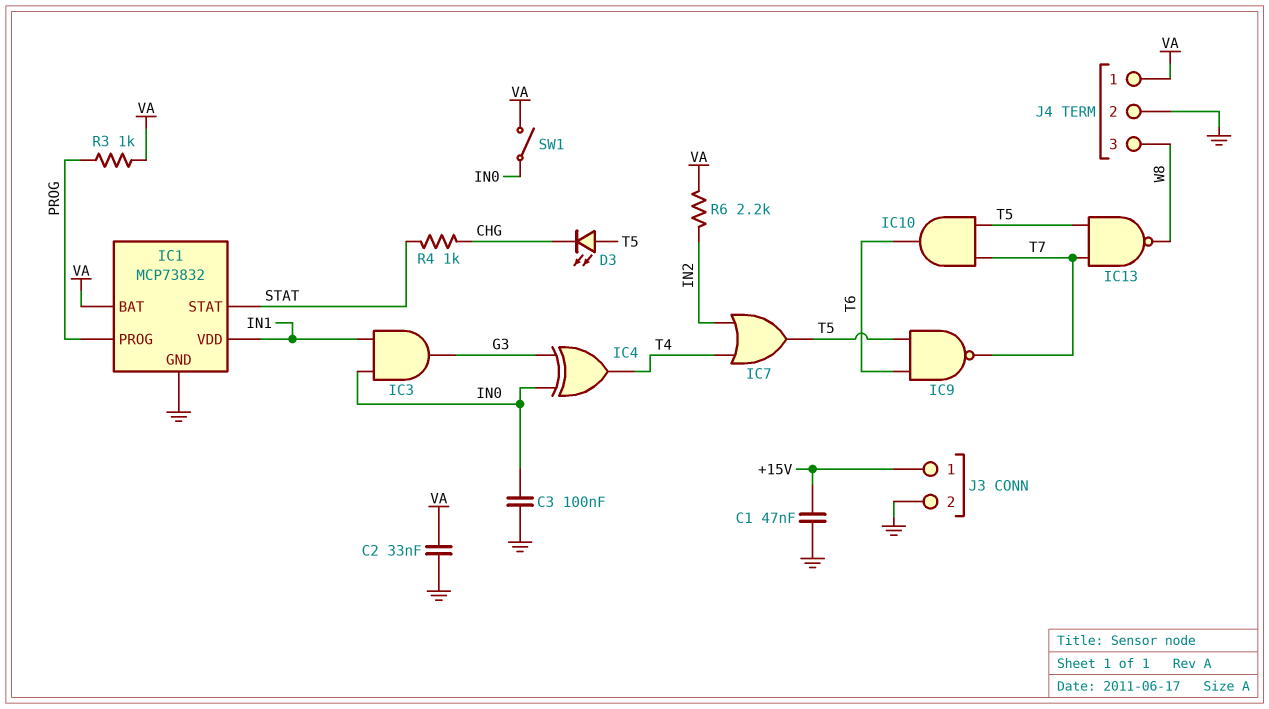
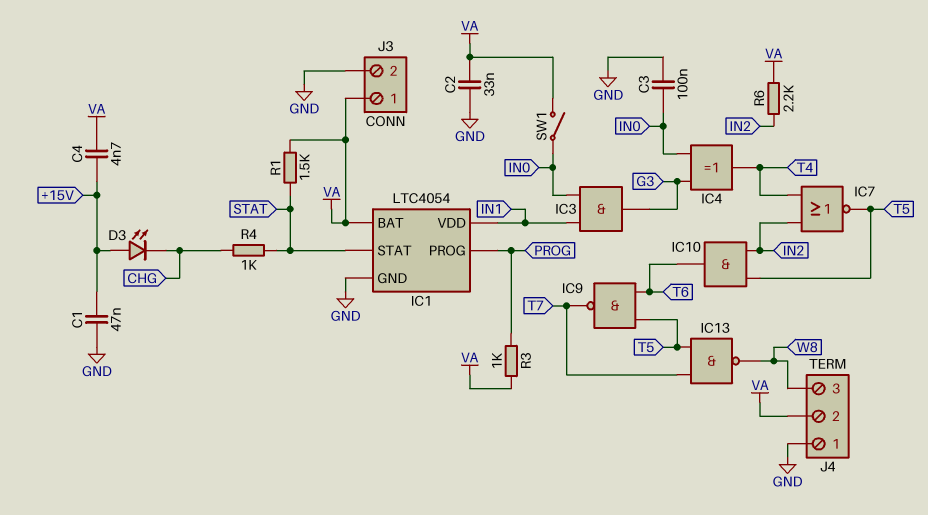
C4: none -> 4.7nF (+15V, VA)
D3: LED (A T5, K CHG) -> LED (A +15V, K CHG)
IC1: MCP73832 -> LTC4054
IC7: OR (in IN2, in T4, out T5) -> NOR (in IN2, in T4, out T5)
IC10: AND (in T5, in T7, out T6) -> AND (in IN2, in T5, out T6)
J3 pin 1: +15V -> VA
J4 pin 1: VA -> GND
J4 pin 2: GND -> VA
R1: none -> 1.5k (STAT, VA)

